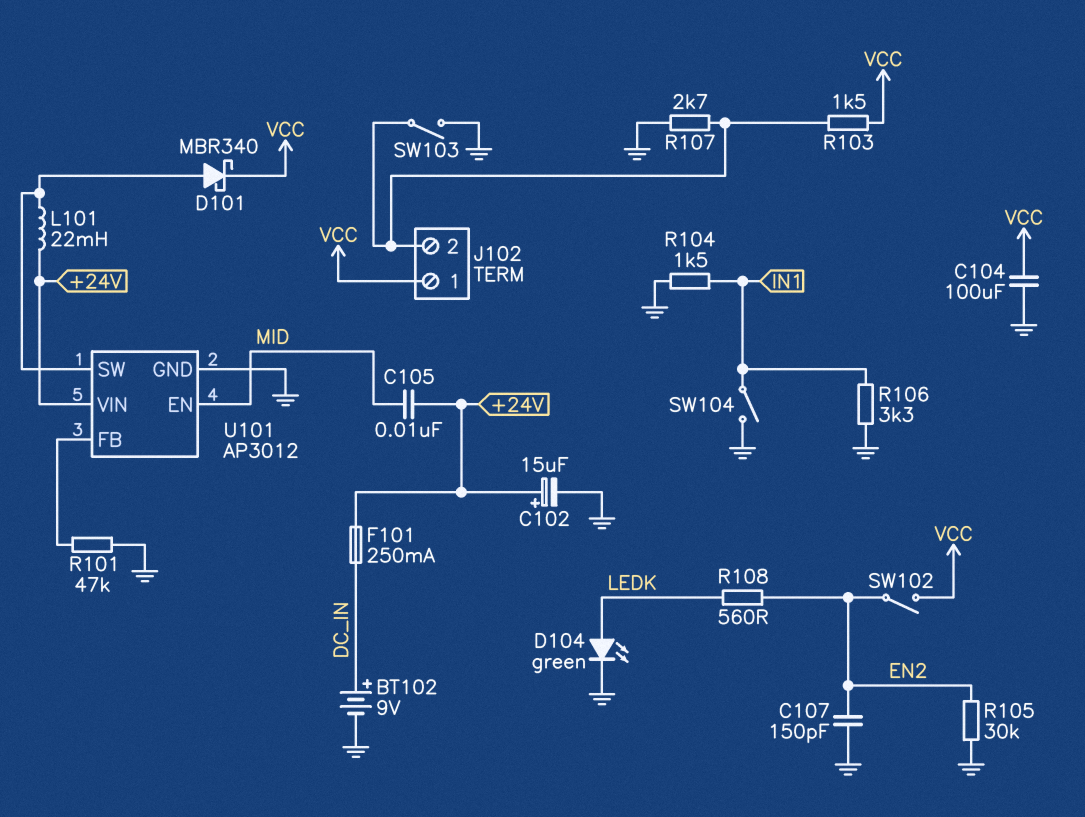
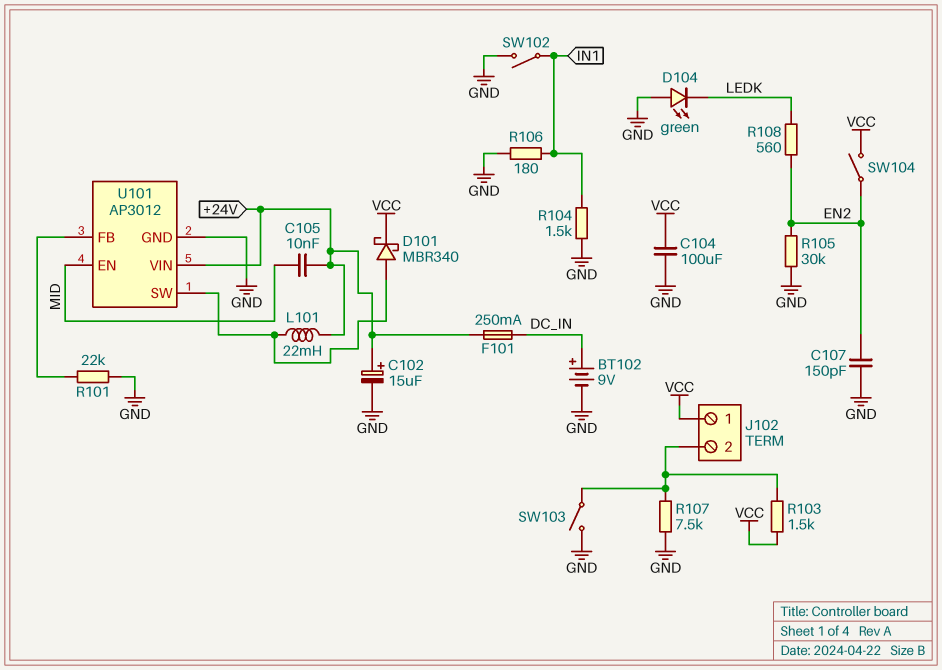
D104: LED green (A LEDK, K GND) -> LED green (A GND, K LEDK)
R101: 47k (GND, U101/FB) -> 22k (GND, U101/FB)
R106: 3.3k (GND, IN1) -> 180 (GND, IN1)
R107: 2.7k (GND, J102/2) -> 7.5k (GND, J102/2)
SW102: switch (EN2, VCC) -> switch (GND, IN1)
SW104: switch (GND, IN1) -> switch (EN2, VCC)

